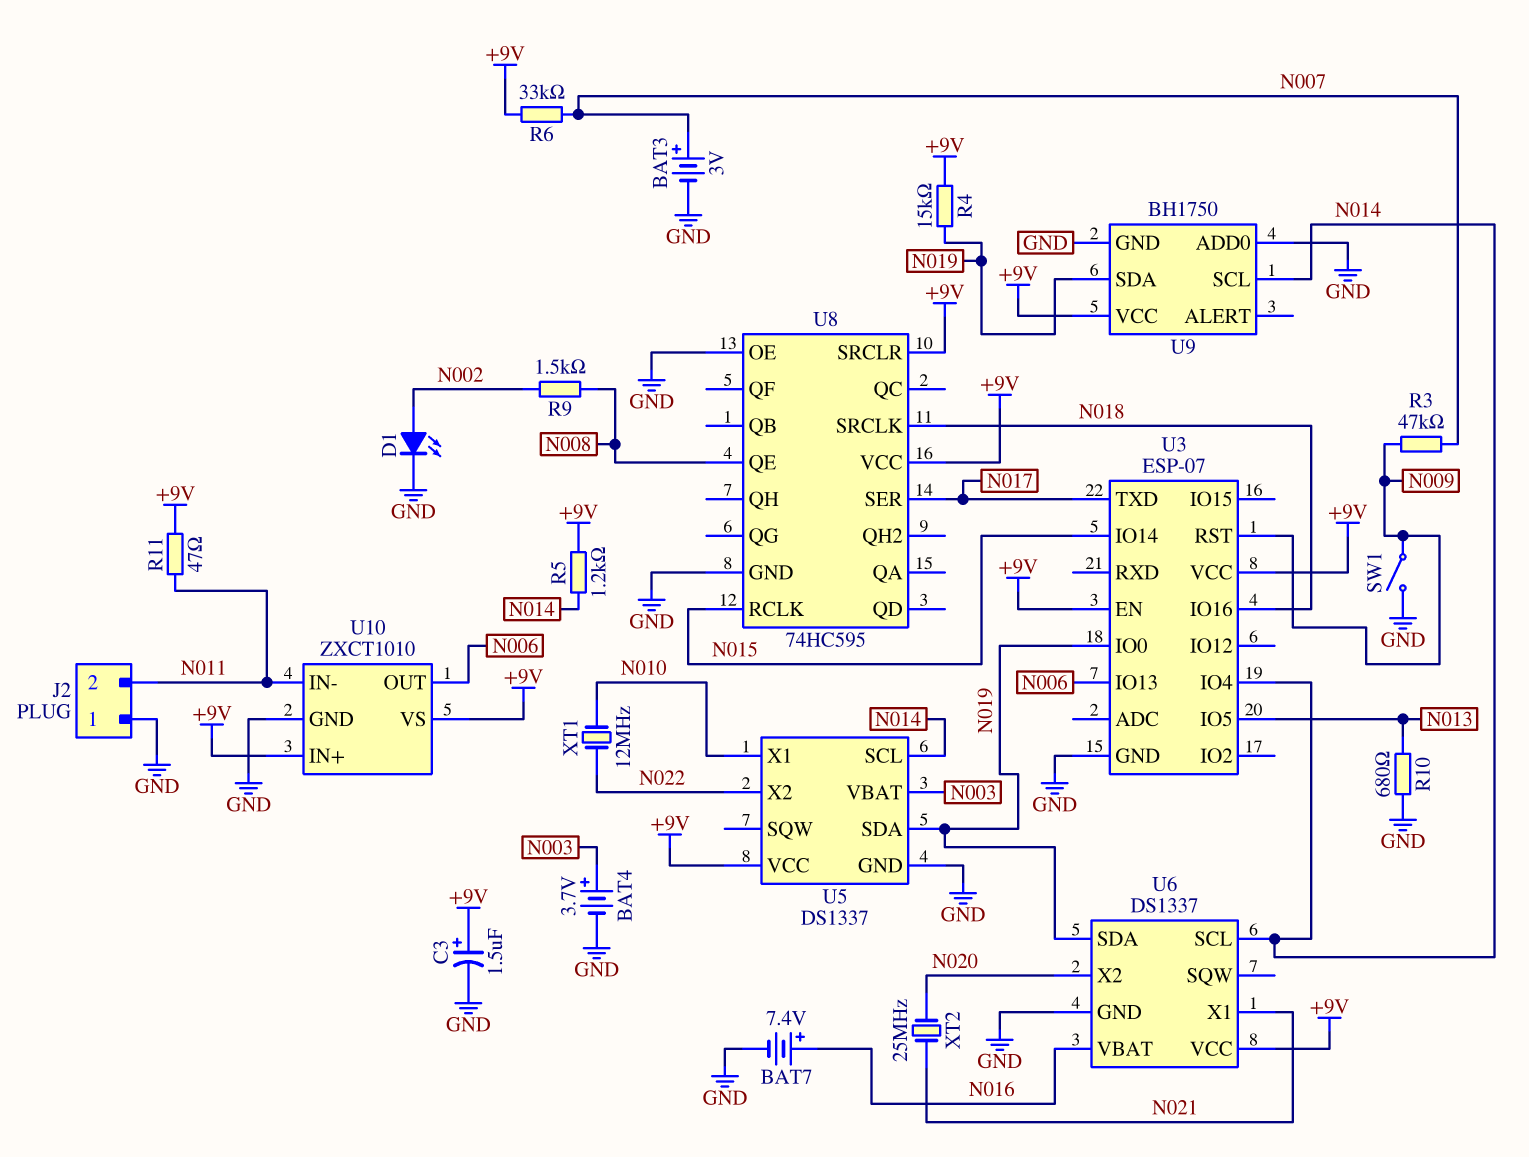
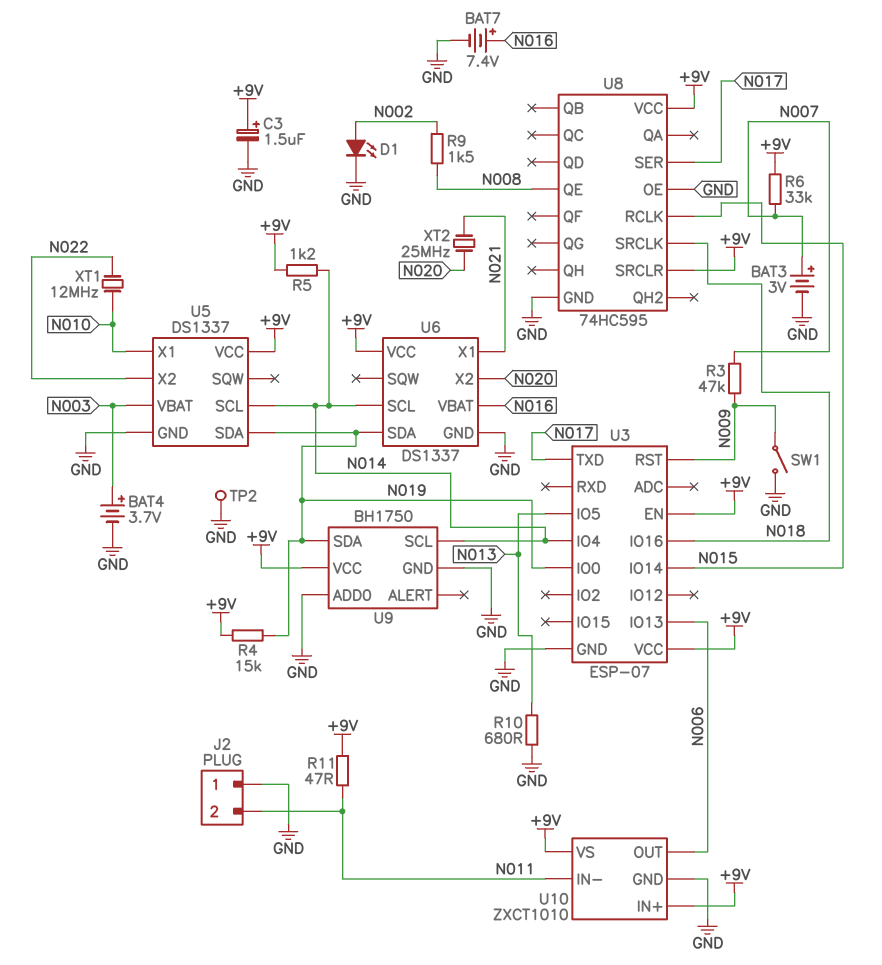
TP2: none -> test point (GND)

